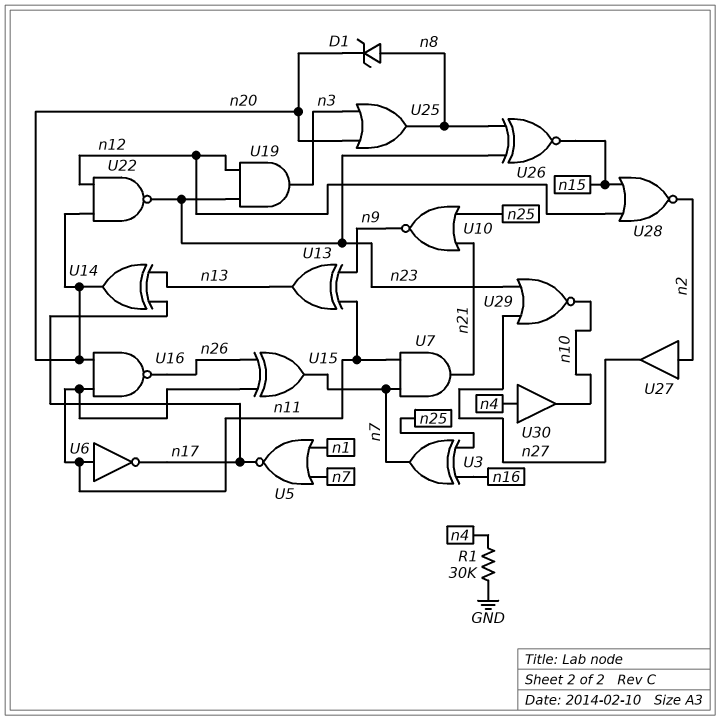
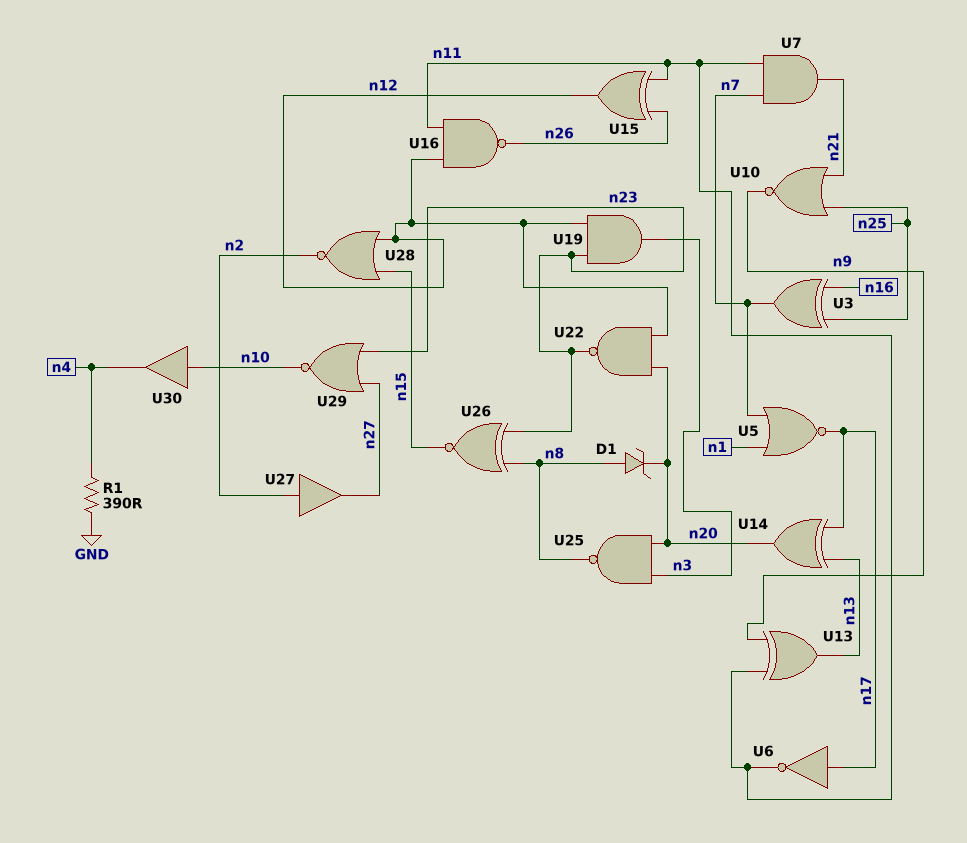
R1: 30k (GND, n4) -> 390 (GND, n4)
U6: NOT (in n11, out n17) -> NOT (in n17, out n11)
U15: XOR (in n11, in n26, out n7) -> XOR (in n11, in n26, out n12)
U16: NAND (in n11, in n20, out n26) -> NAND (in n11, in n12, out n26)
U25: OR (in n3, in n20, out n8) -> NAND (in n3, in n20, out n8)
U30: buffer (in n4, out n10) -> buffer (in n10, out n4)

